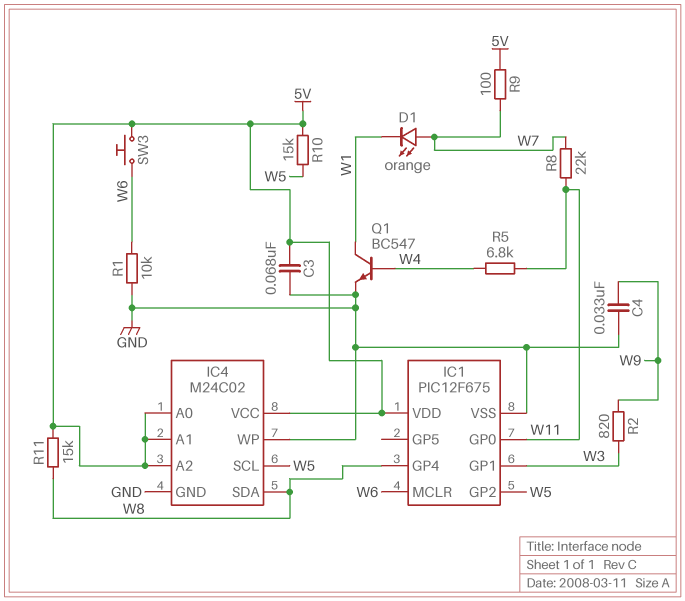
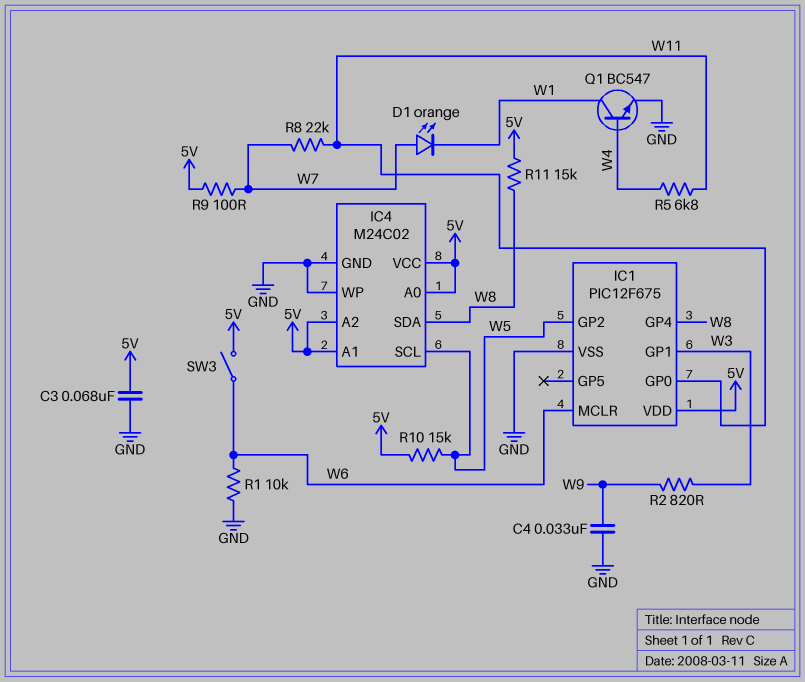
SW3: button (5V, W6) -> switch (5V, W6)

